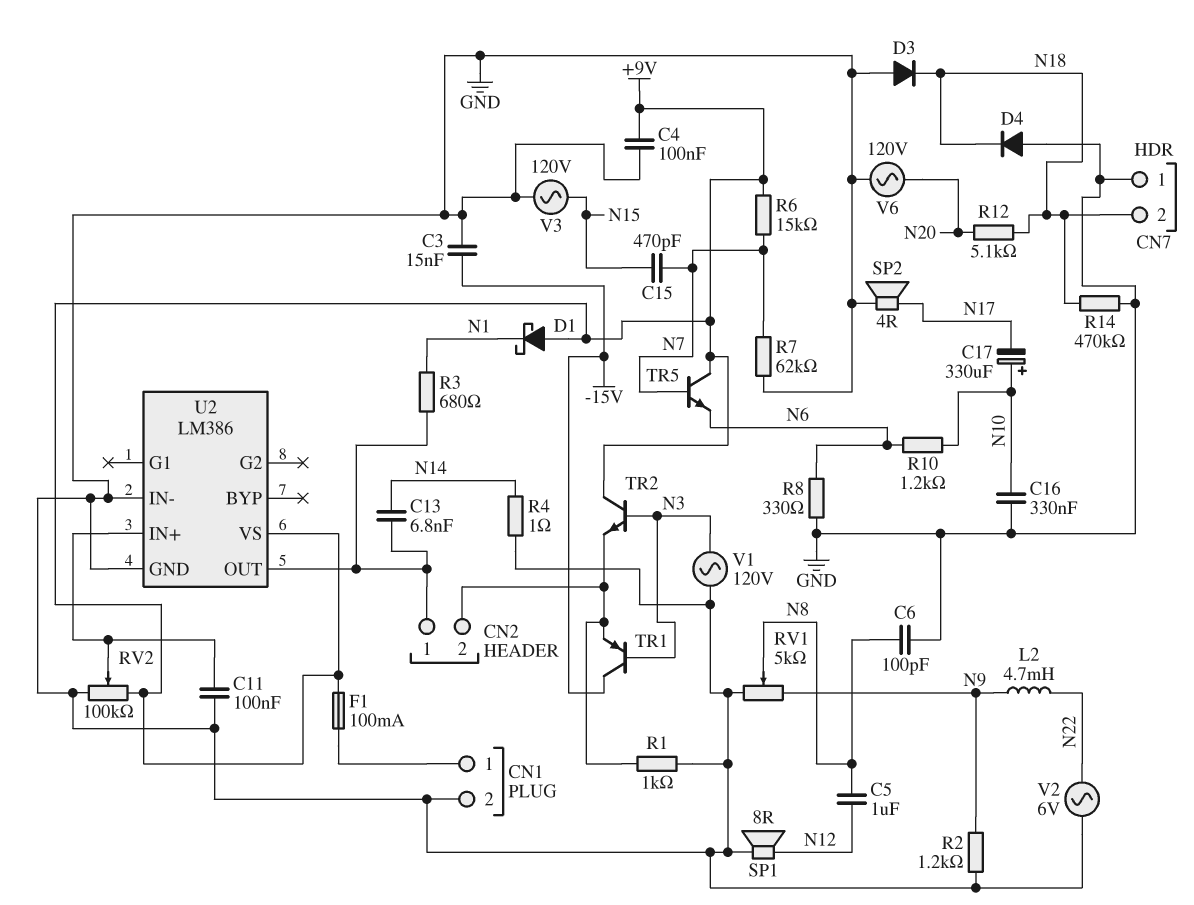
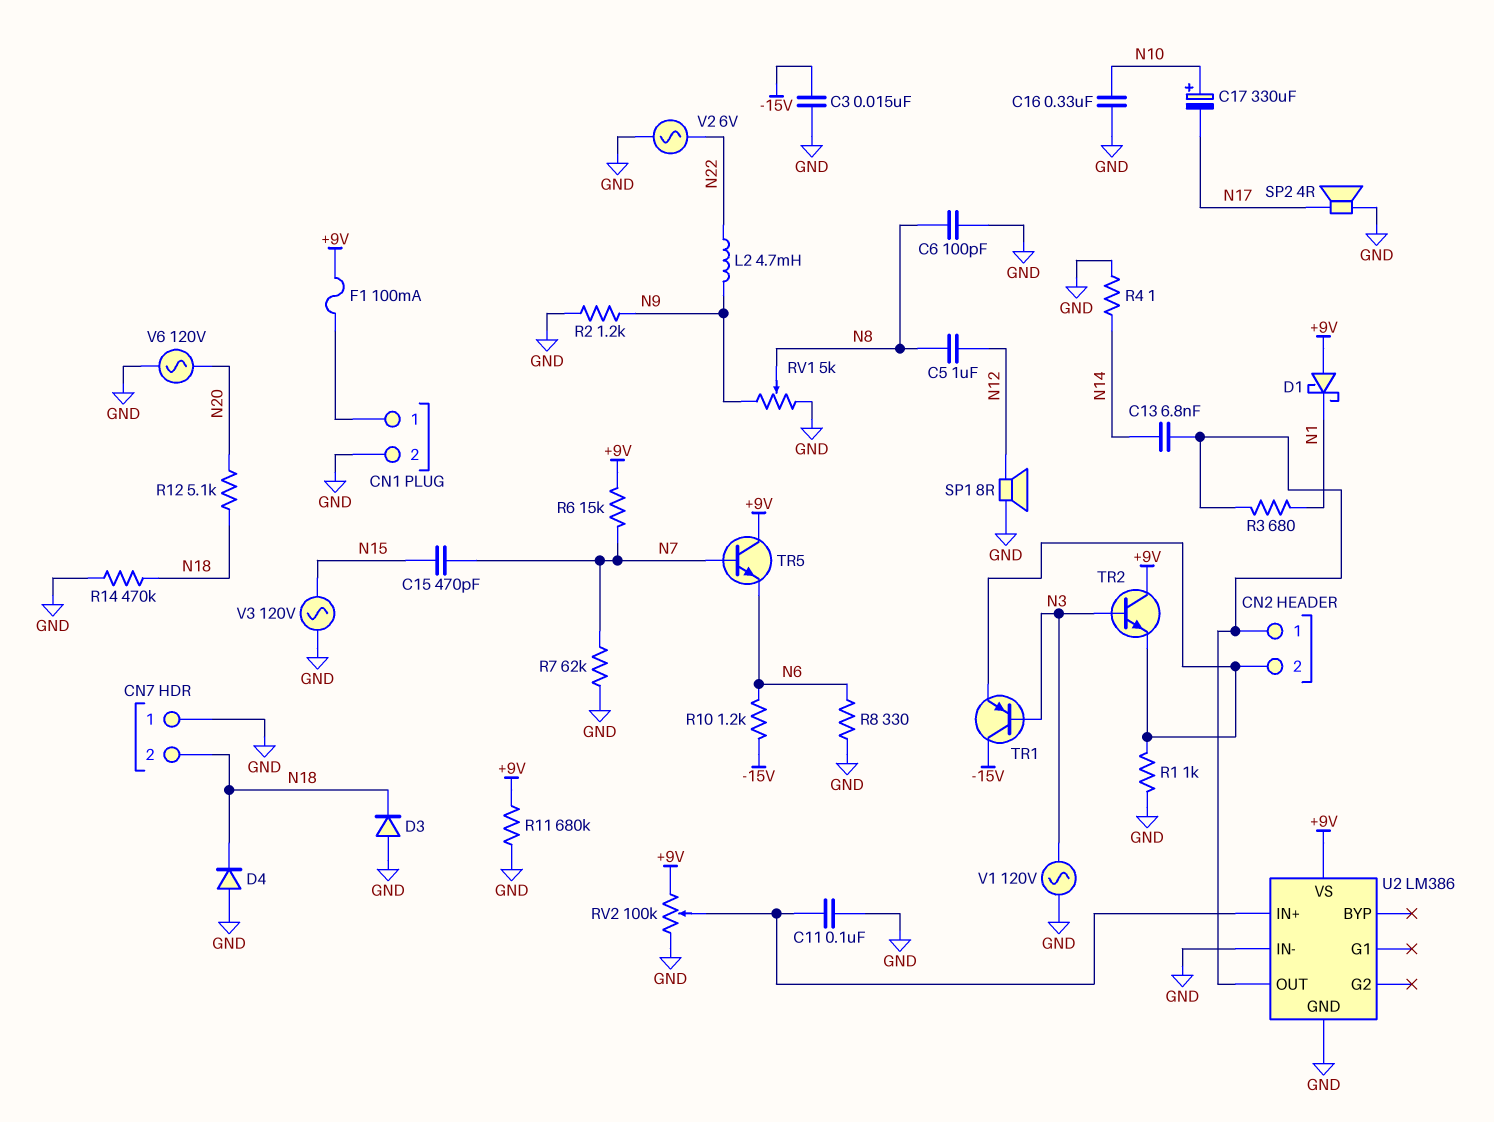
C4: 100nF (+9V, GND) -> none
R10: 1.2k (N6, N10) -> 1.2k (-15V, N6)
R11: none -> 680k (+9V, GND)

